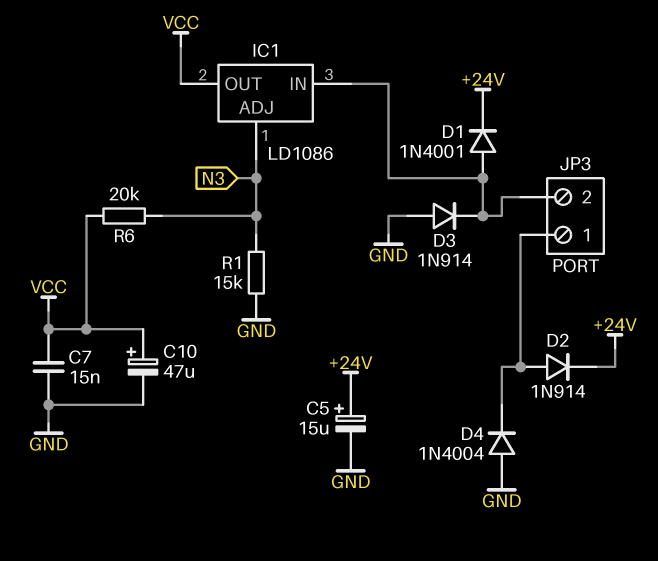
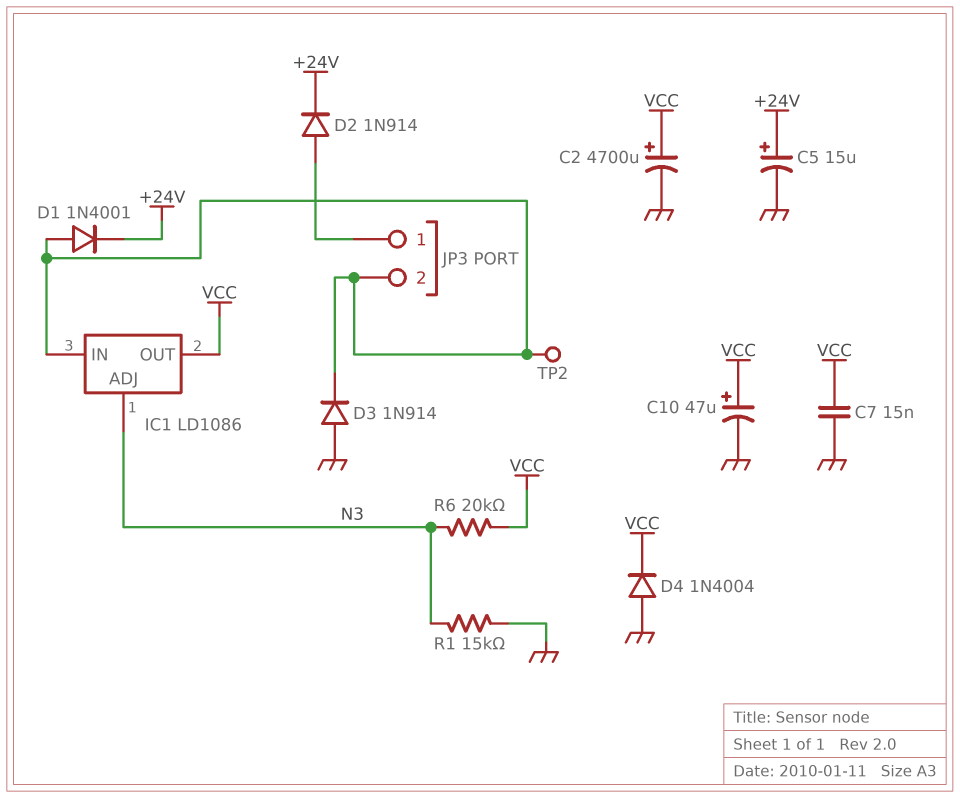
C2: none -> 4700uF (plus VCC, minus GND)
D4: diode 1N4004 (A GND, K JP3/1) -> diode 1N4004 (A GND, K VCC)
TP2: none -> test point (IC1/IN)

